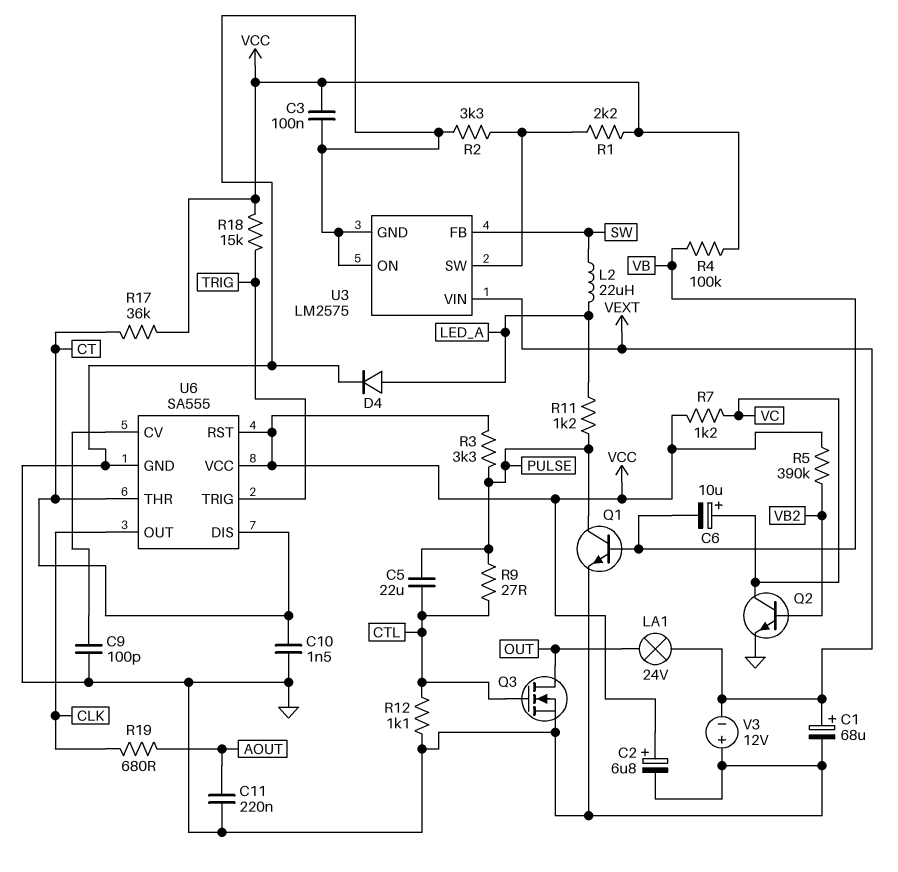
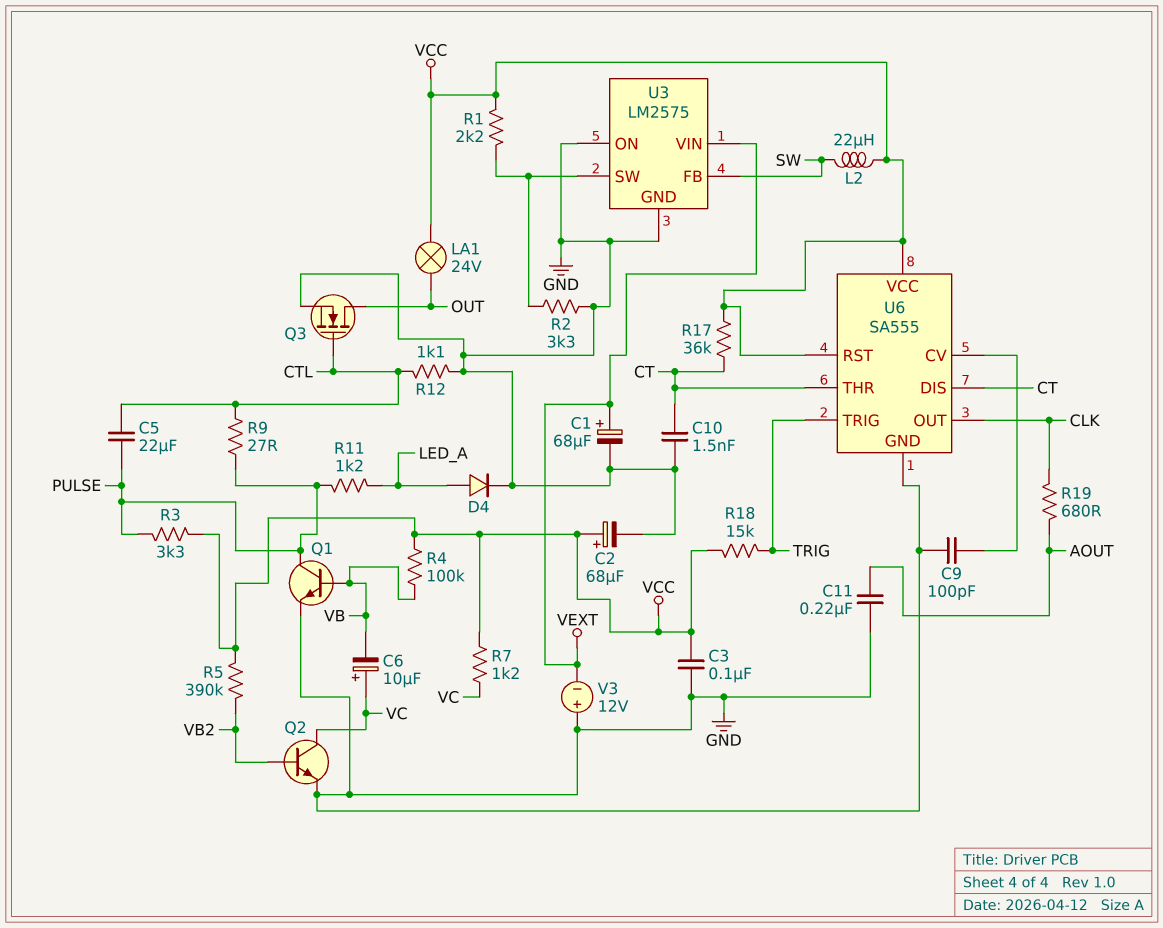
C2: 6.8uF (plus VCC, minus GND) -> 68uF (plus VCC, minus GND)
L2: 22uH (LED_A, SW) -> 22uH (SW, VCC)
LA1: lamp 24V (OUT, VEXT) -> lamp 24V (OUT, VCC)

